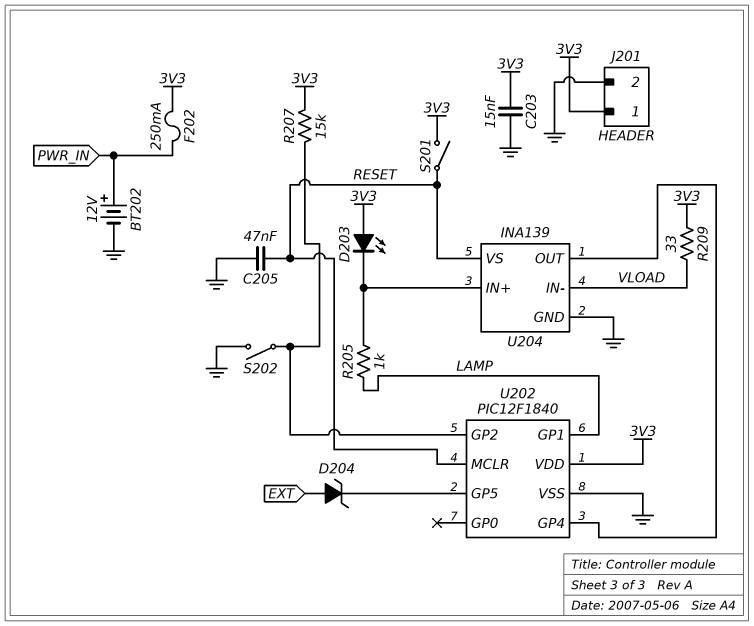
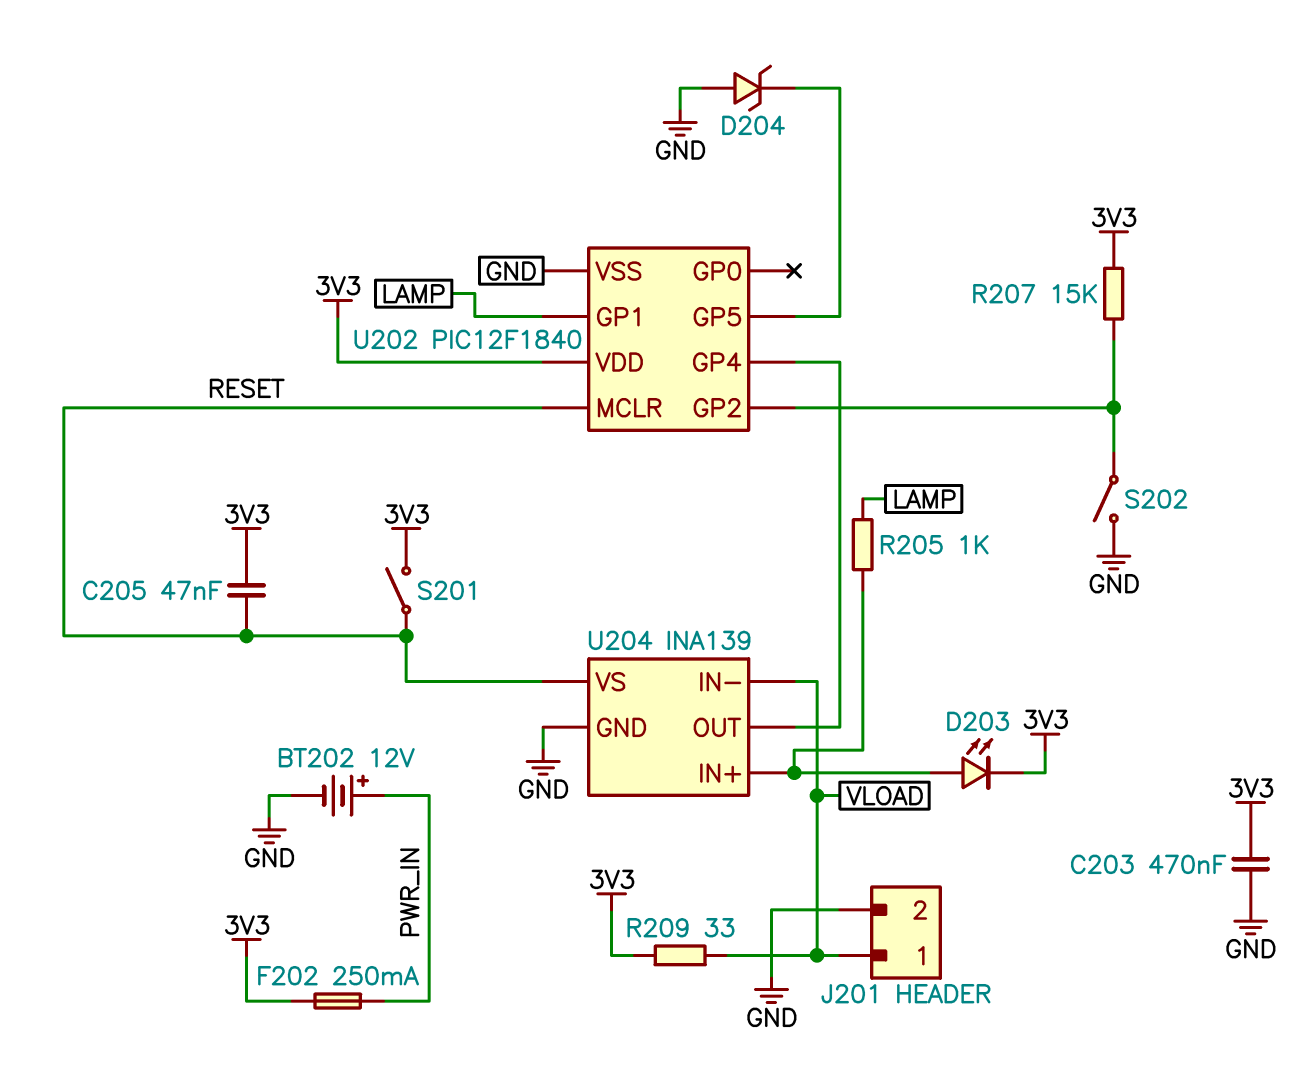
C203: 15nF (3V3, GND) -> 470nF (3V3, GND)
C205: 47nF (GND, RESET) -> 47nF (3V3, RESET)
D203: LED (A 3V3, K U204/IN+) -> LED (A U204/IN+, K 3V3)
D204: zener (A EXT, K U202/GP5) -> zener (A GND, K U202/GP5)
J201 pin 1: 3V3 -> VLOAD

